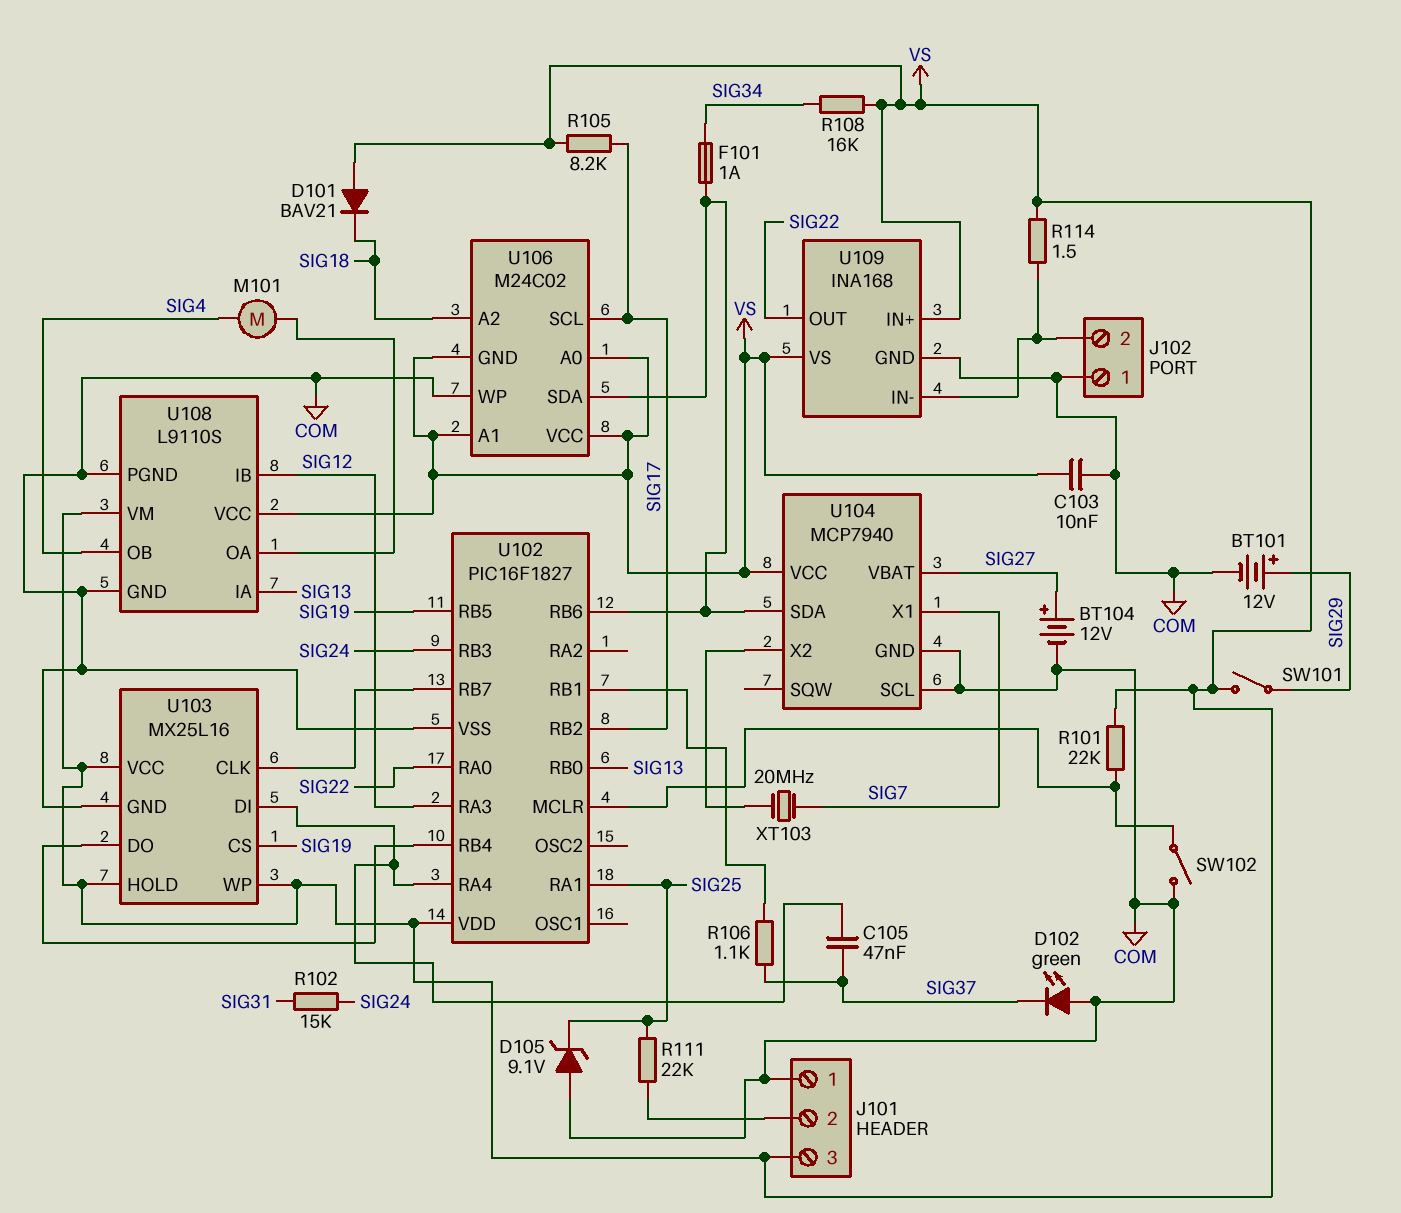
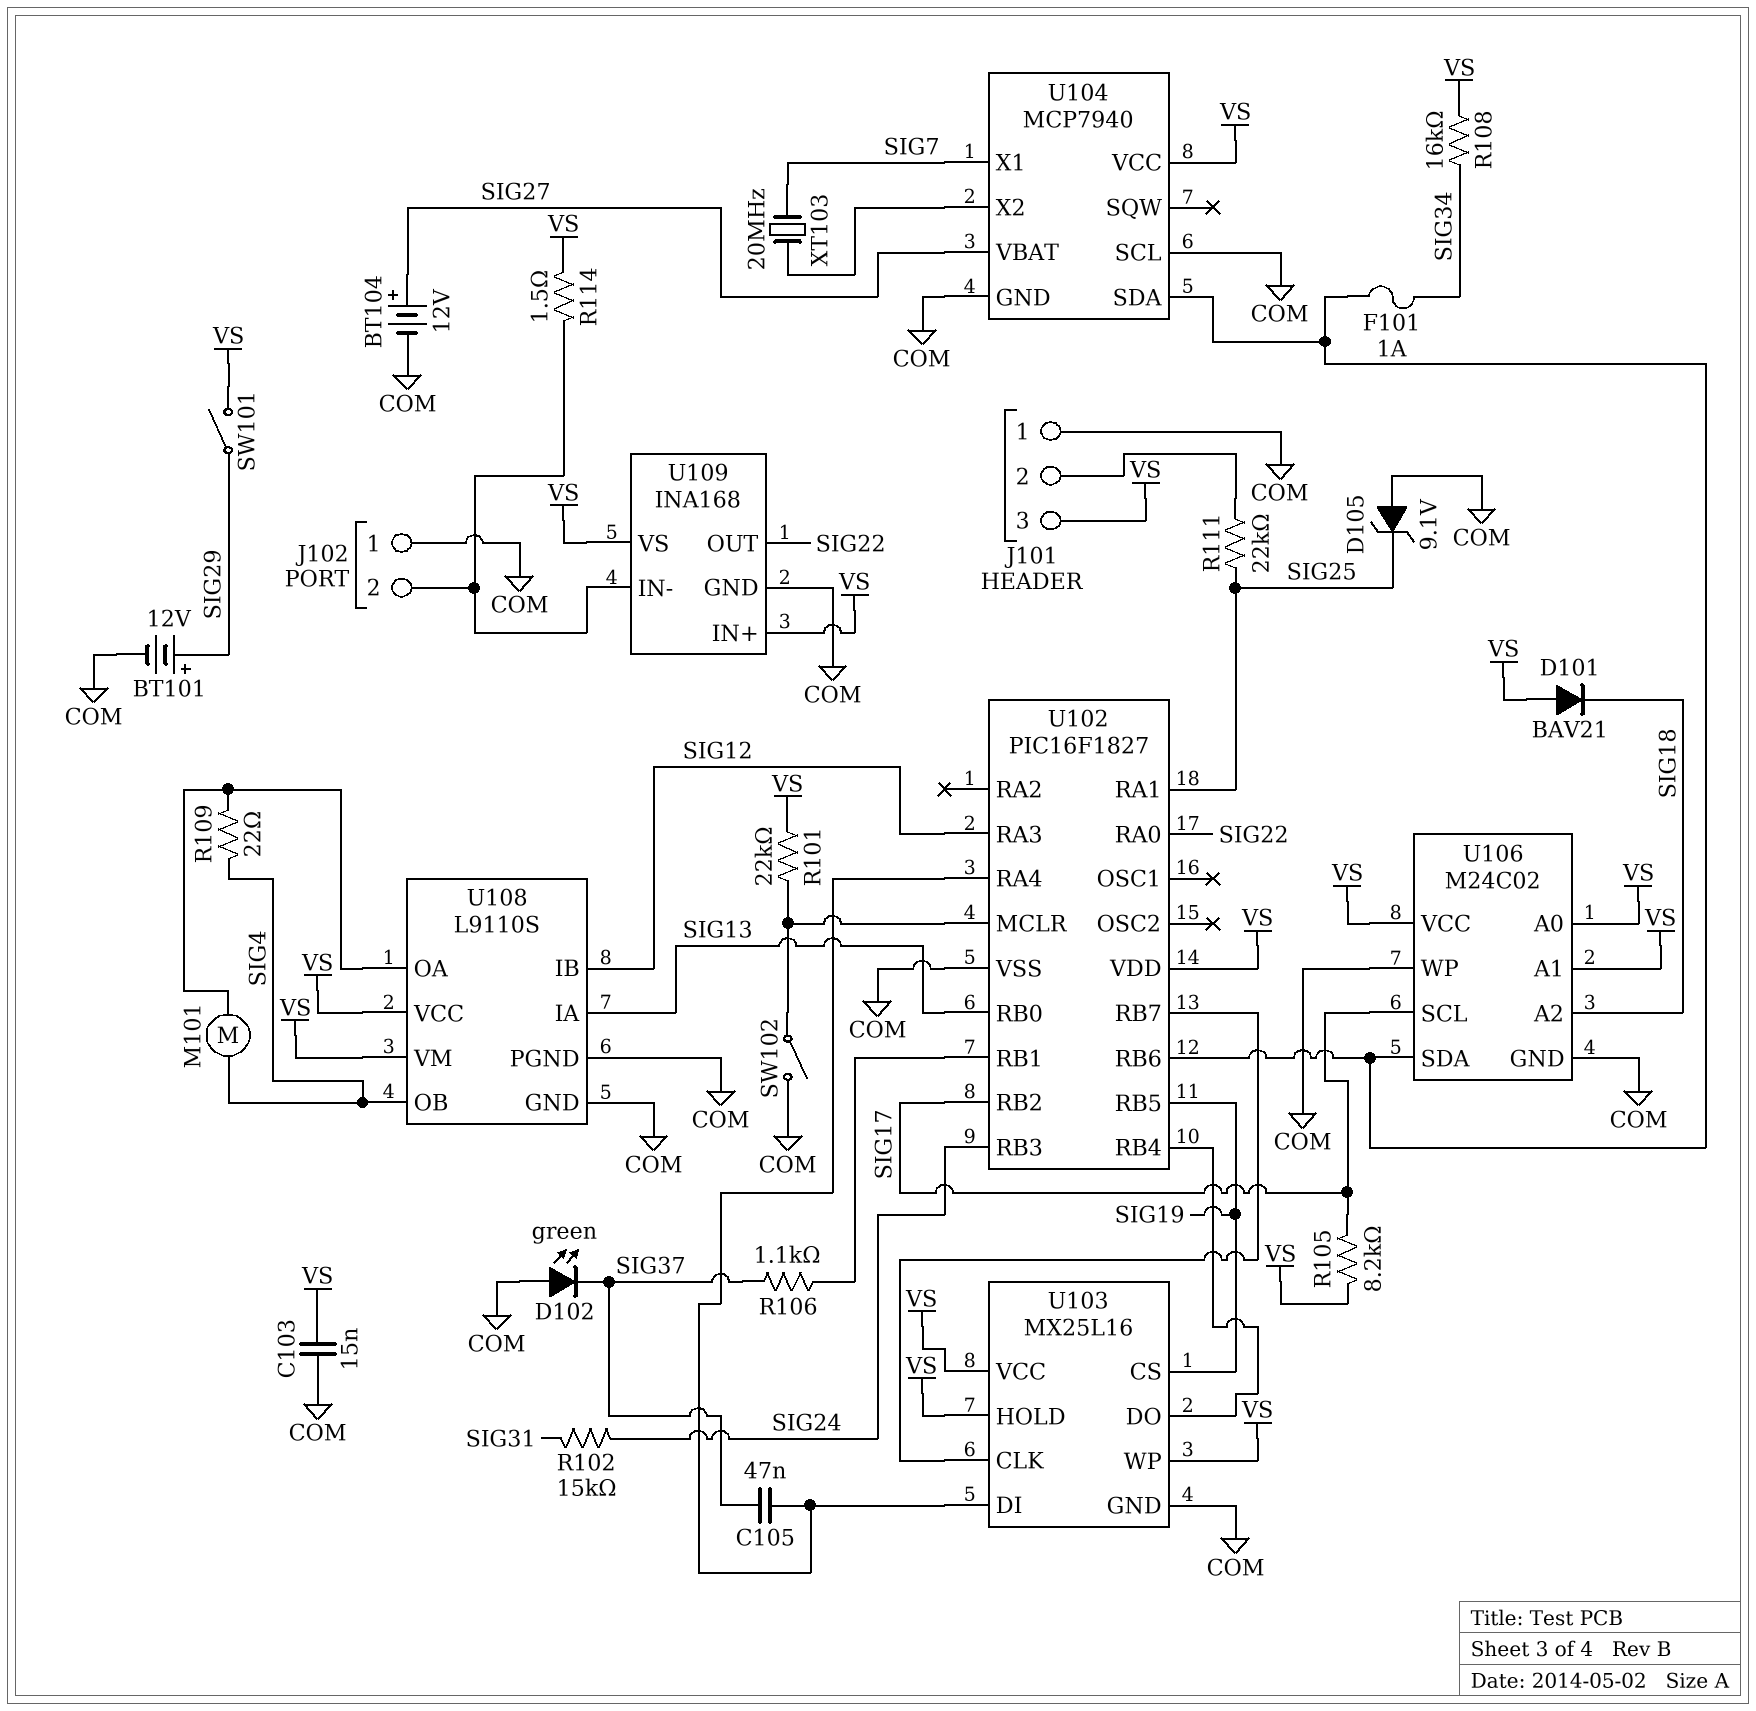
C103: 10nF (COM, VS) -> 15nF (COM, VS)
R109: none -> 22 (SIG4, U108/OA)
U106 pin GND: VS -> COM

